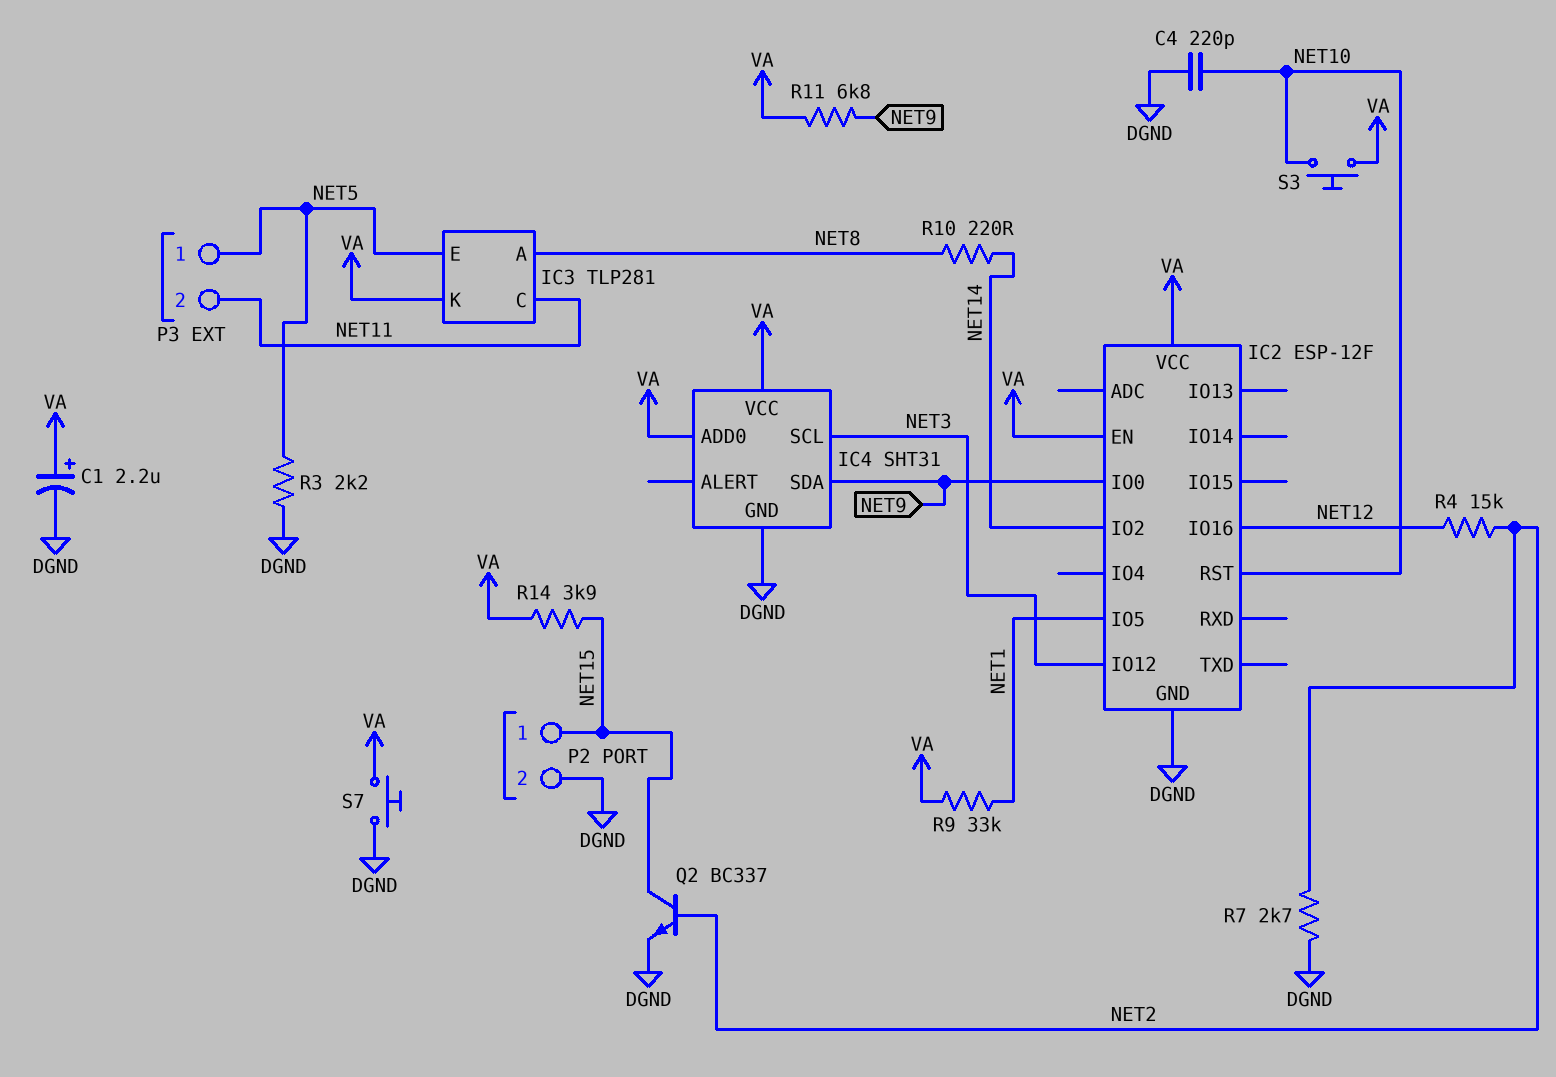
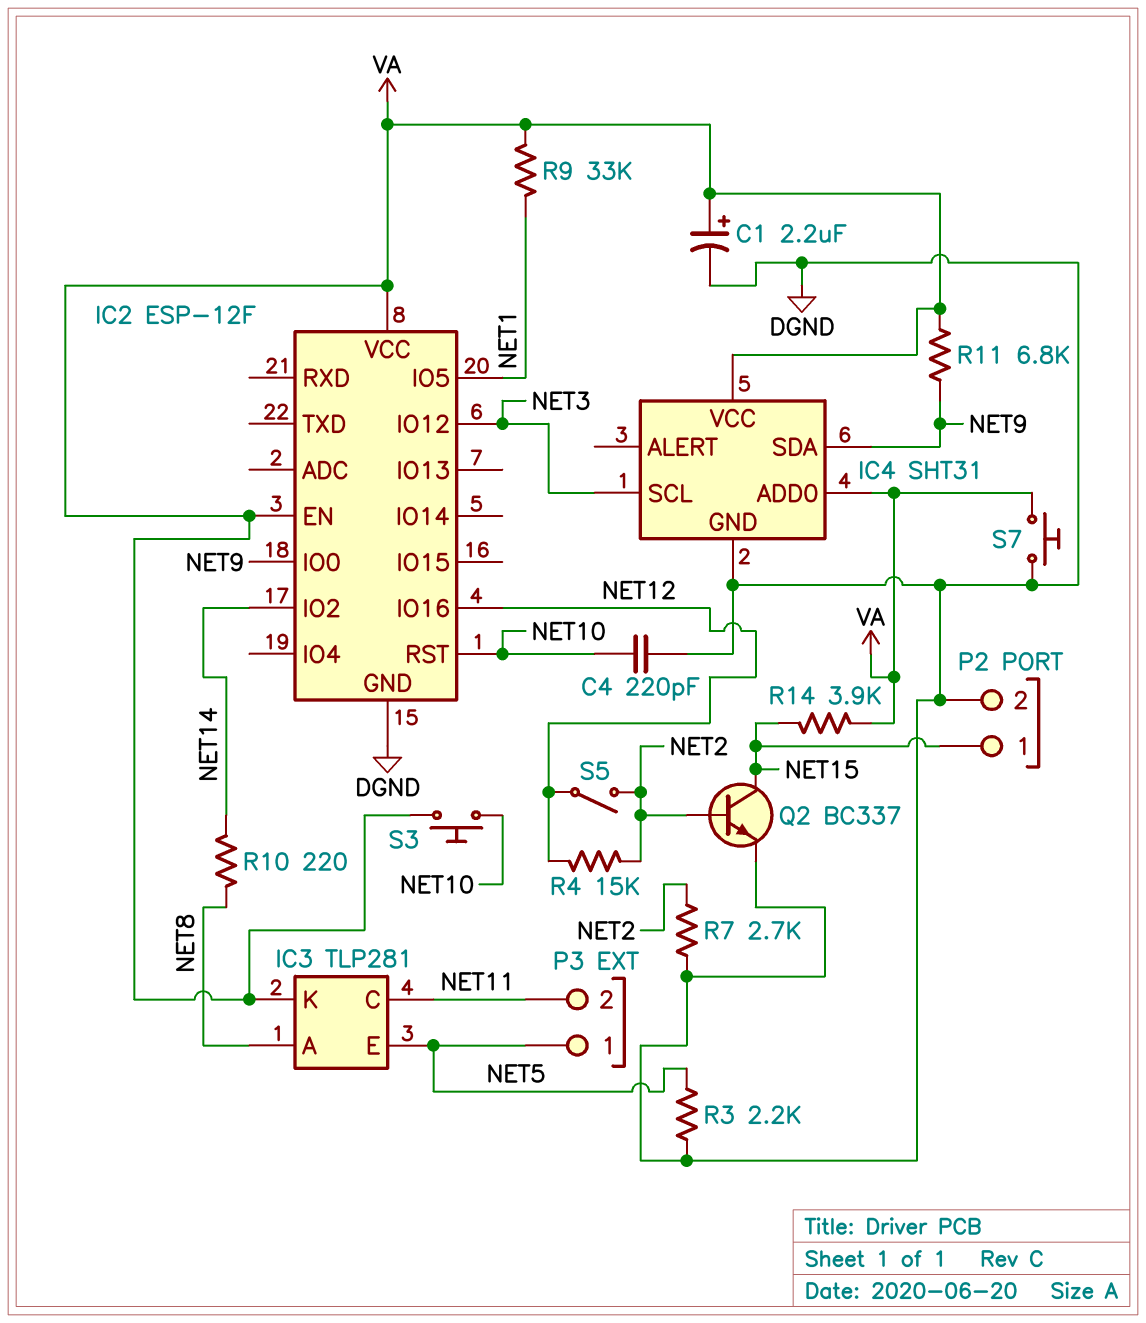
S5: none -> switch (NET2, NET12)

